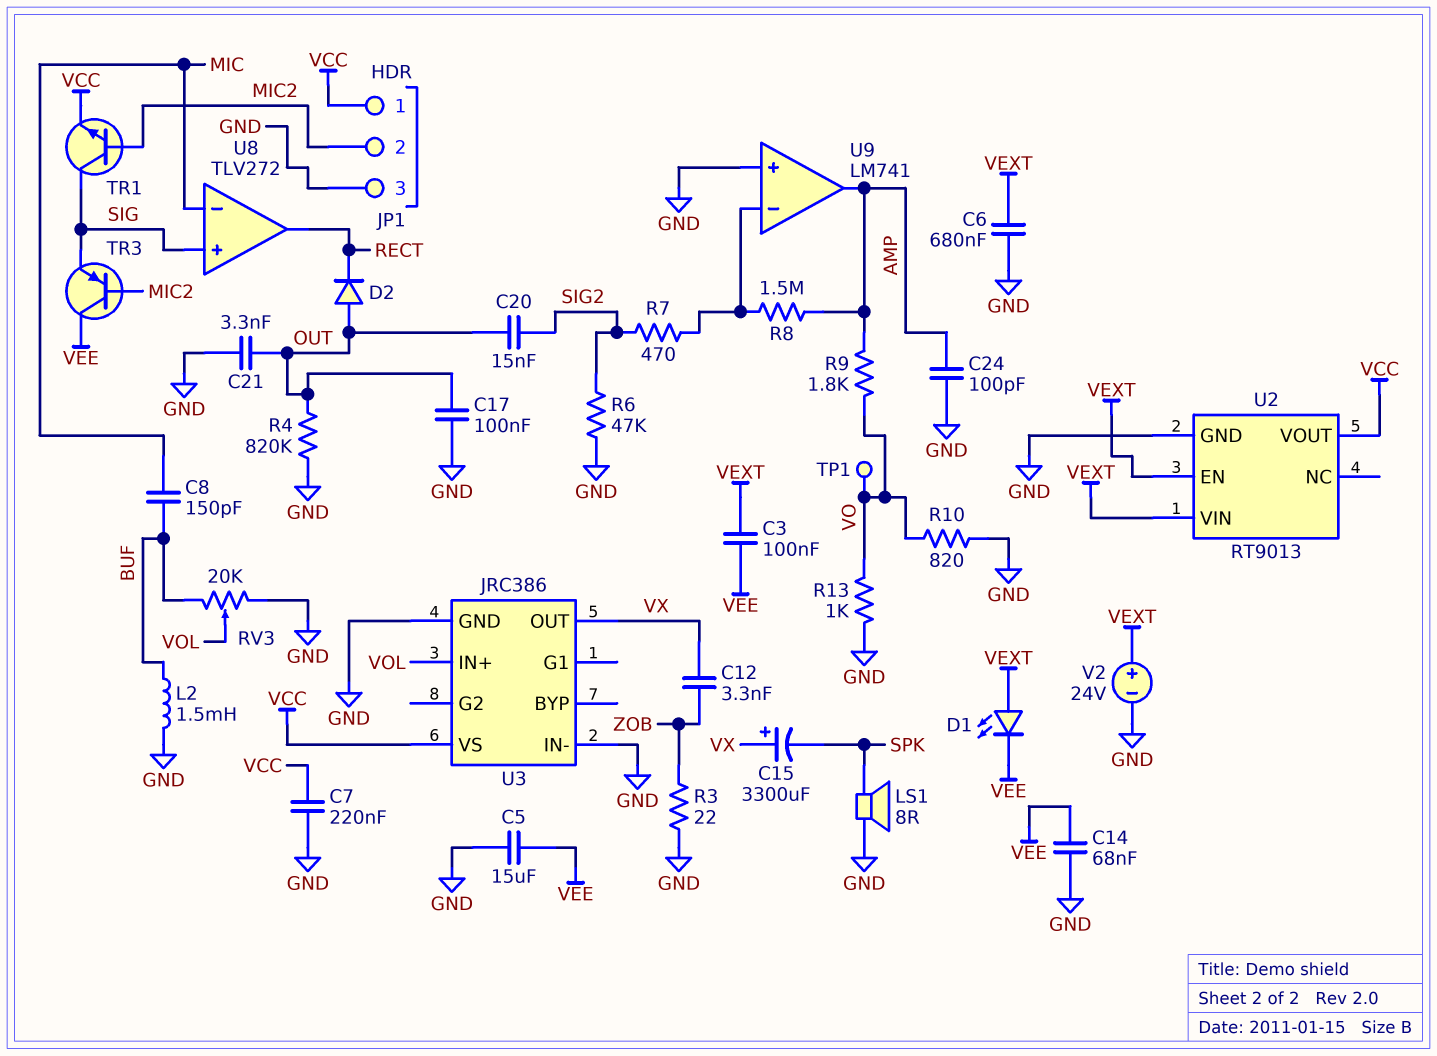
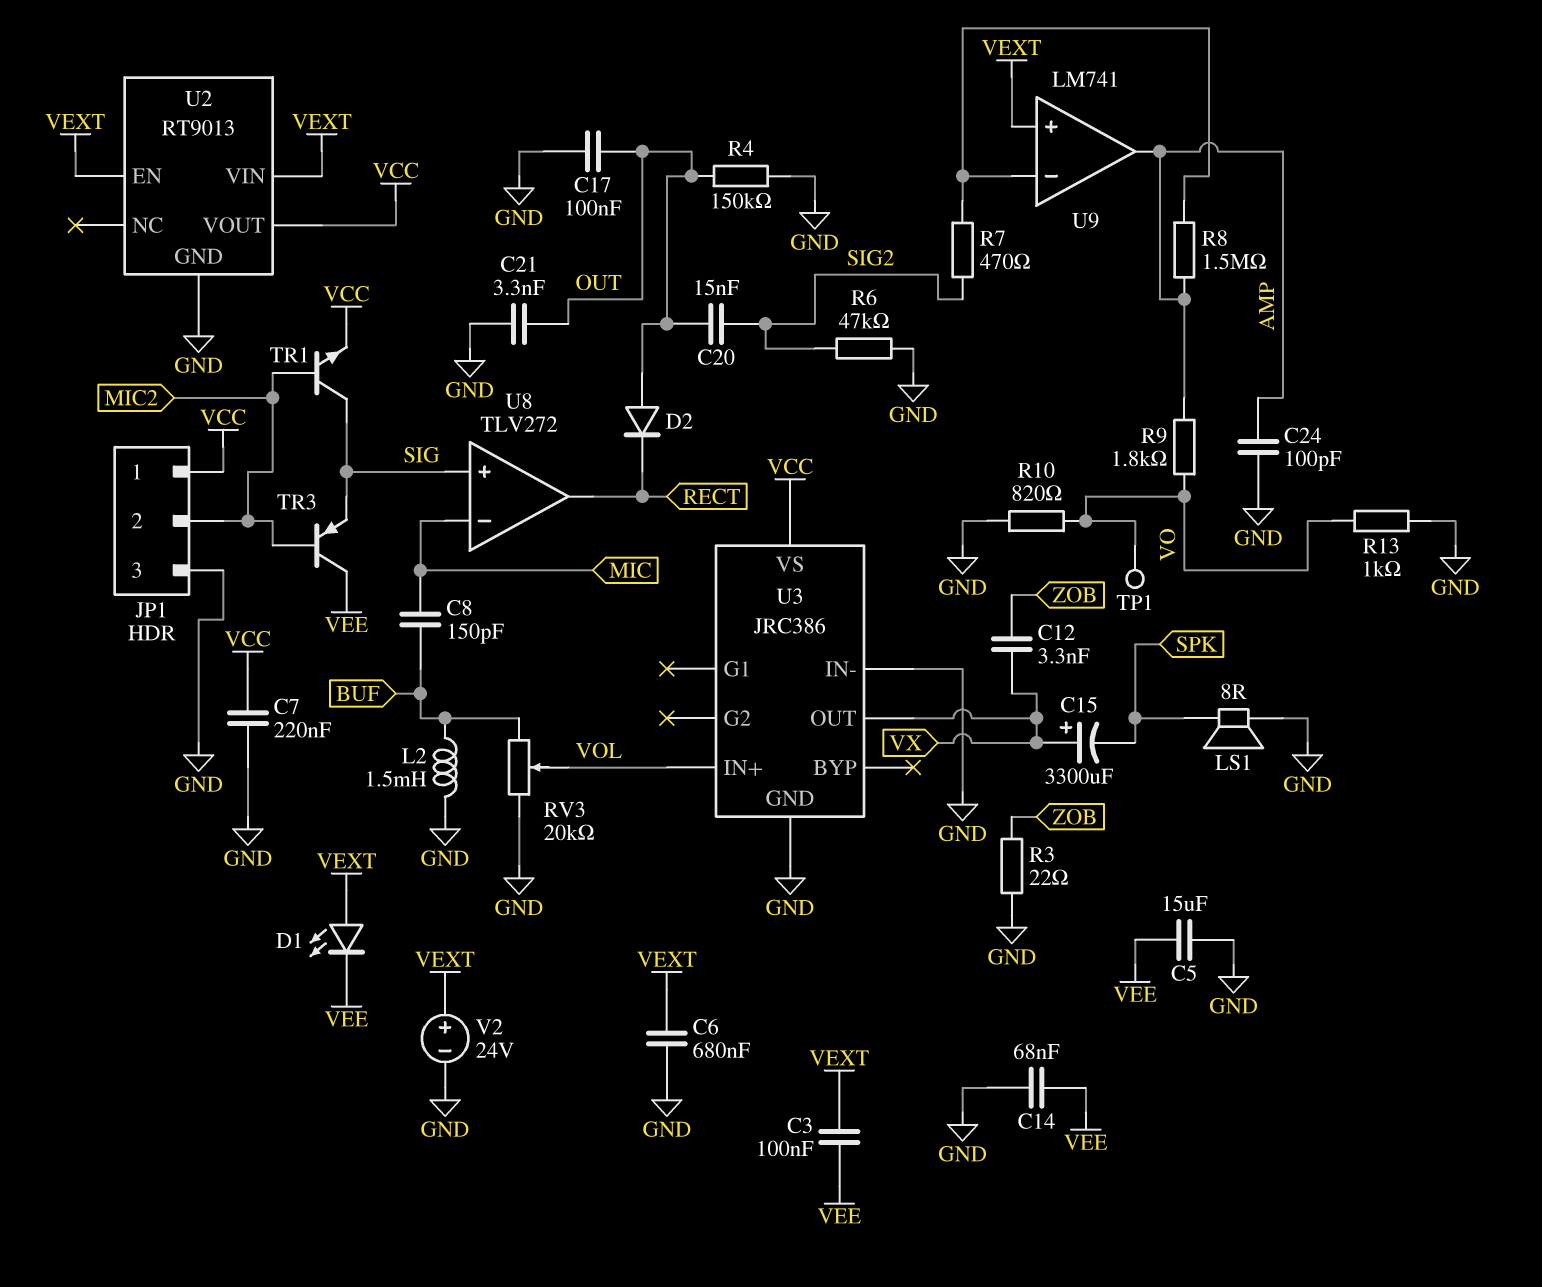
R4: 820k (GND, OUT) -> 150k (GND, OUT)
U9 pin in+: GND -> VEXT

